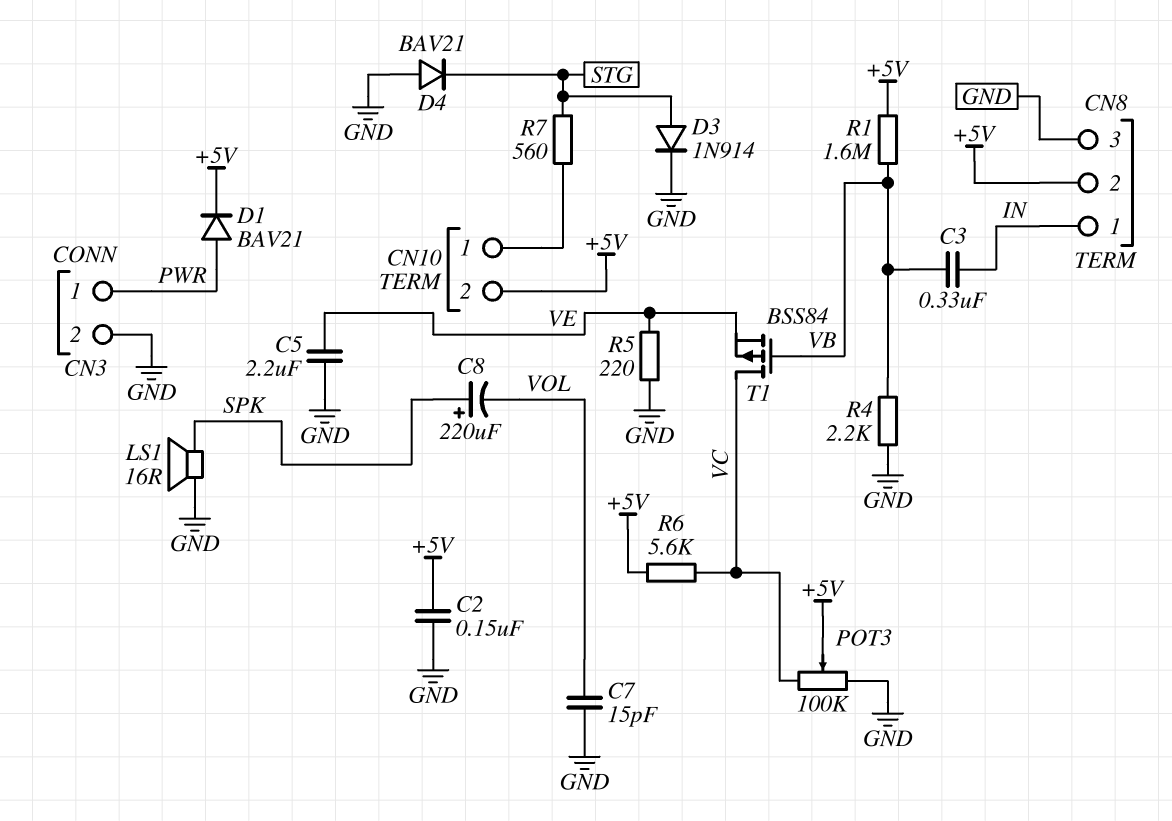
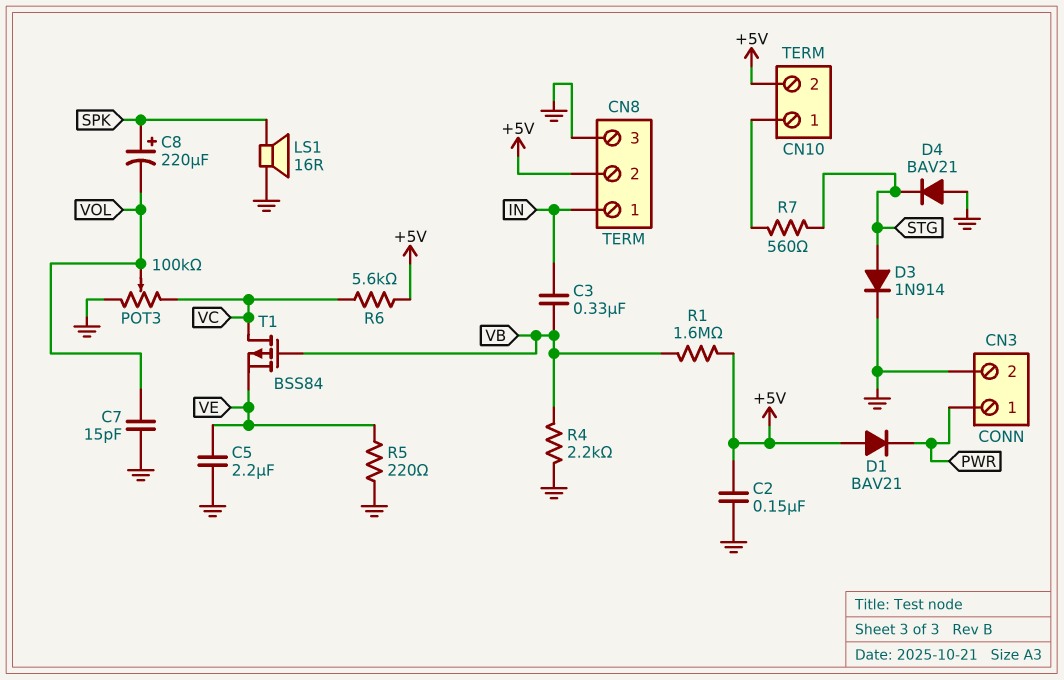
D1: diode BAV21 (A PWR, K +5V) -> diode BAV21 (A +5V, K PWR)
POT3: 100k (GND, VC, wiper +5V) -> 100k (GND, VC, wiper VOL)

